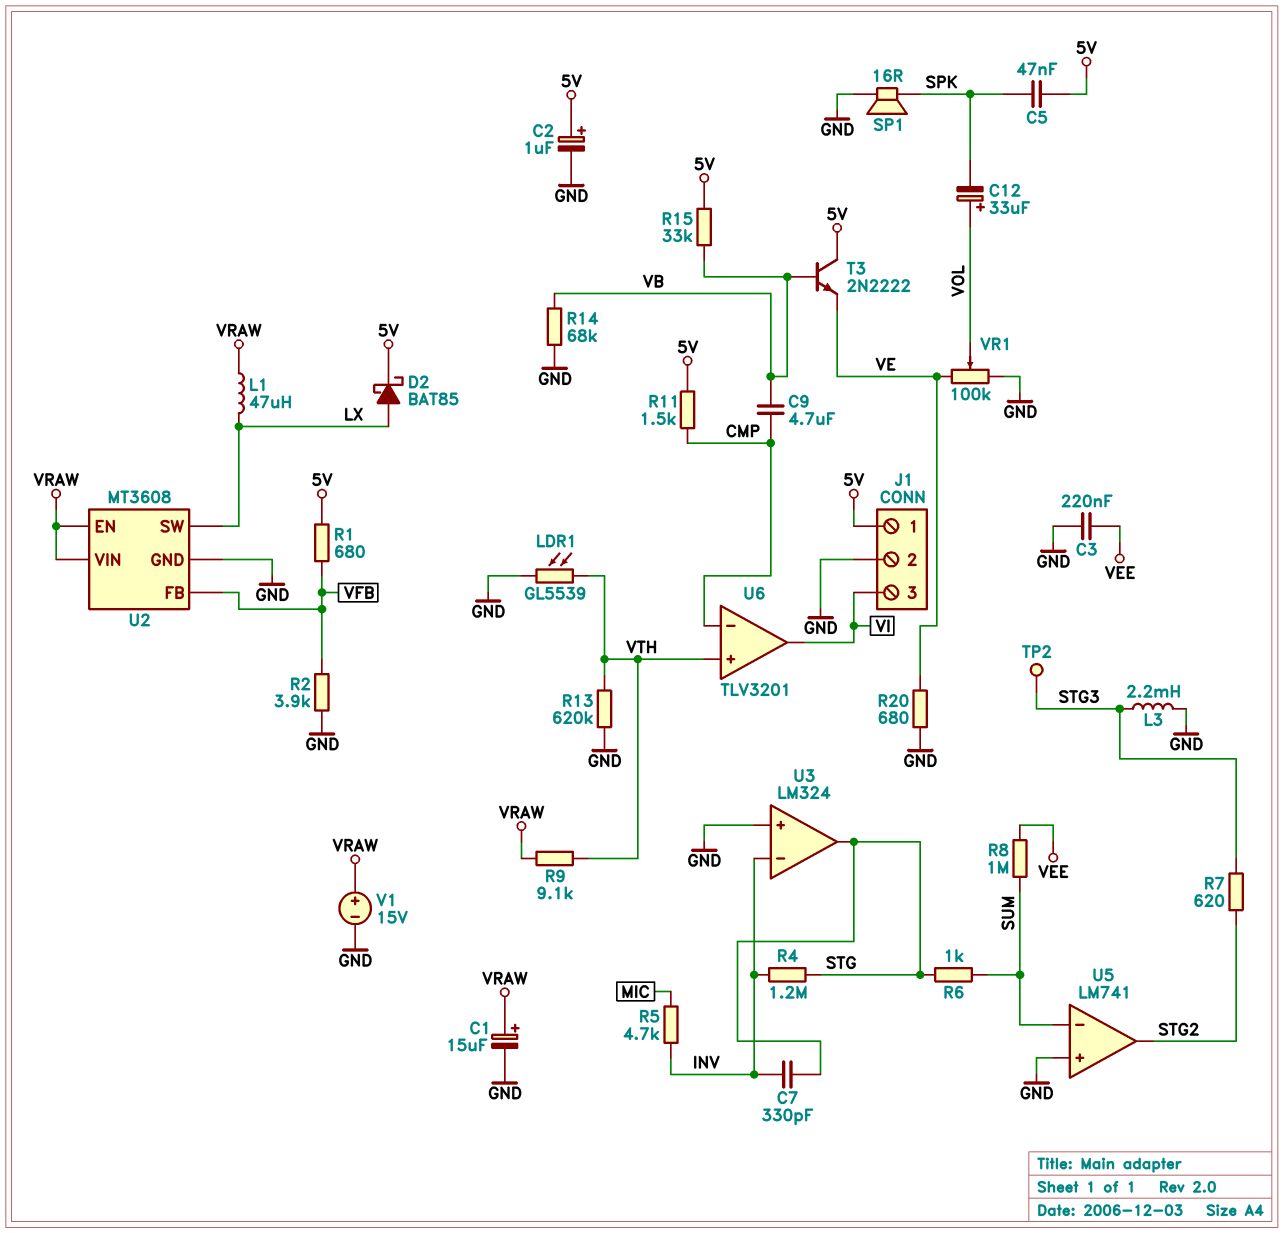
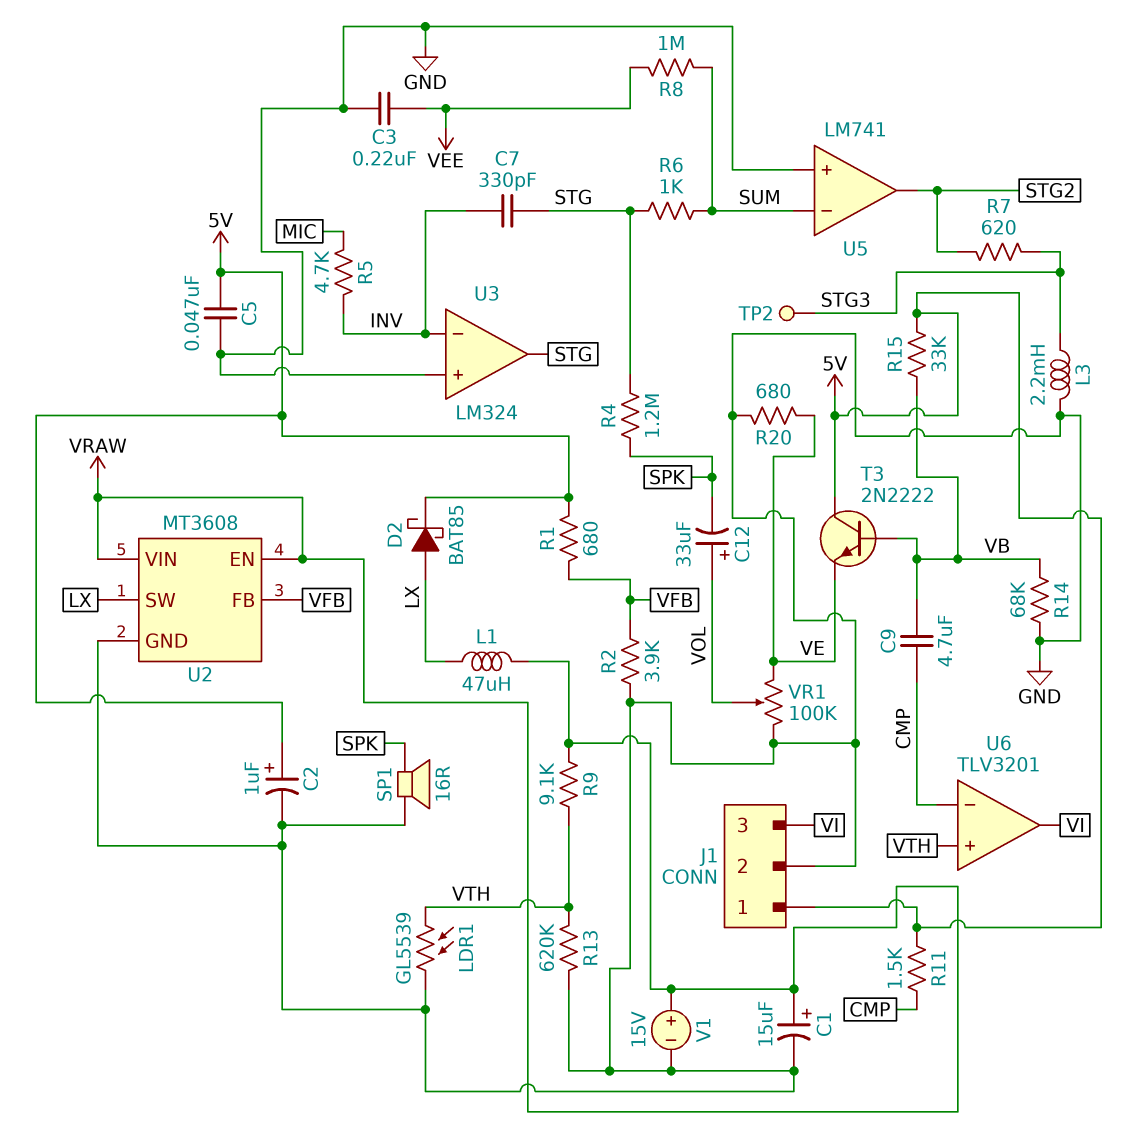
C5: 47nF (5V, SPK) -> 47nF (5V, GND)
R4: 1.2M (INV, STG) -> 1.2M (SPK, STG)

